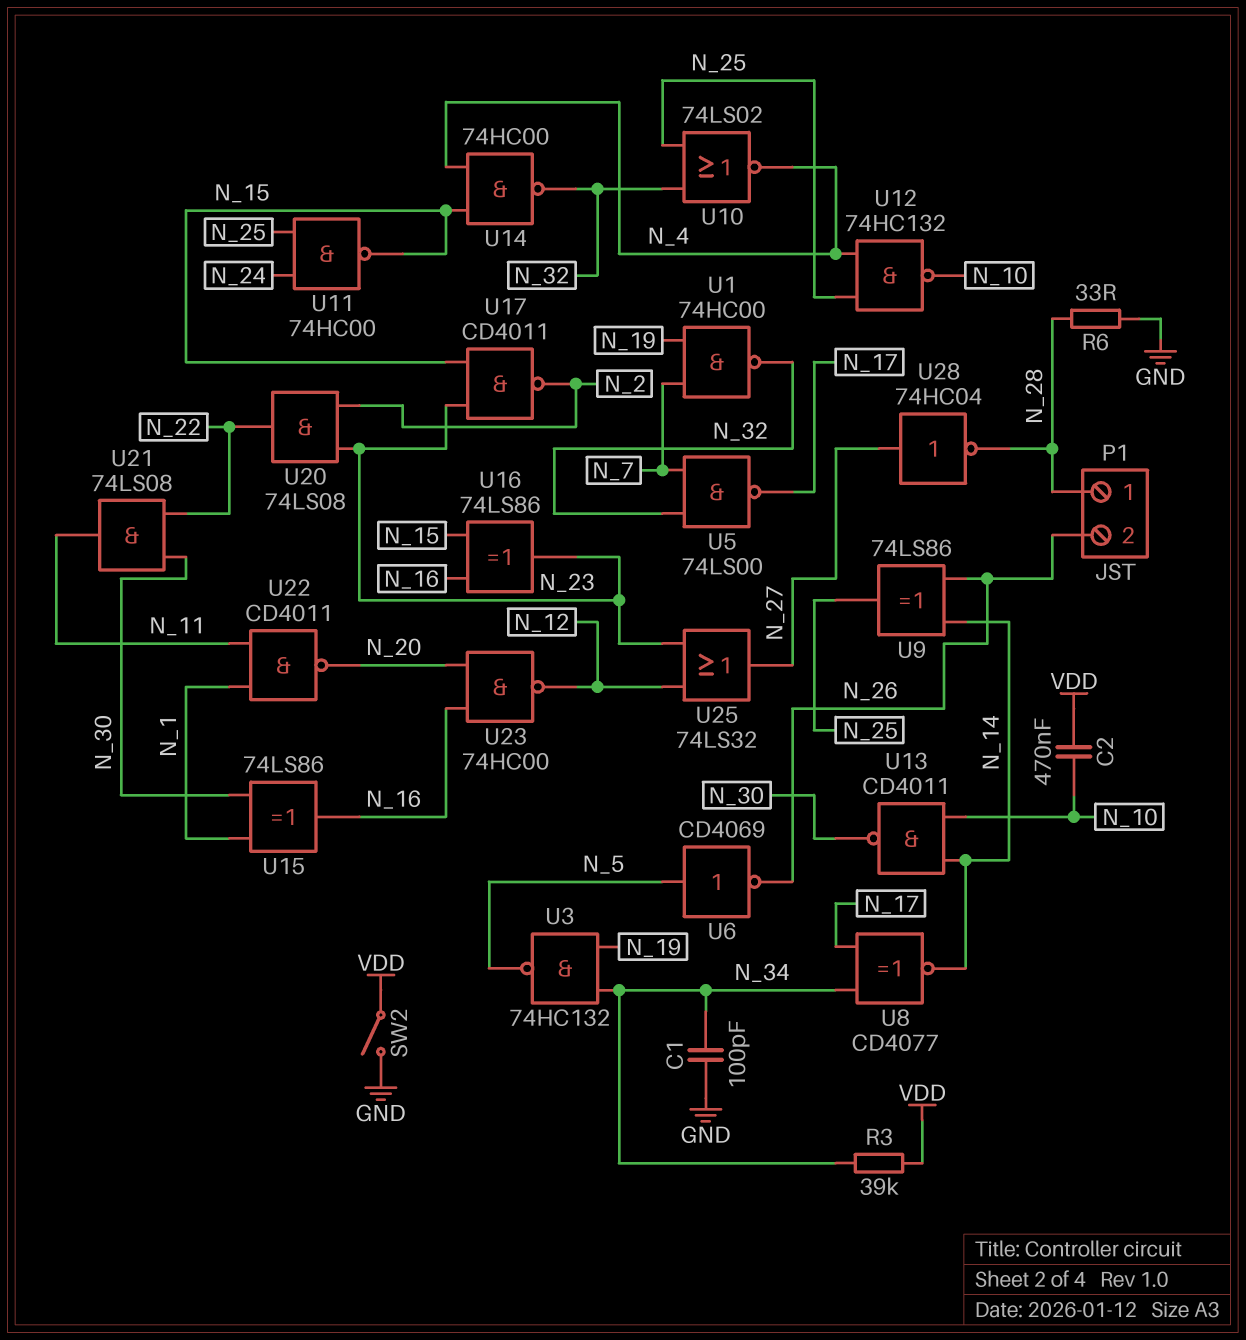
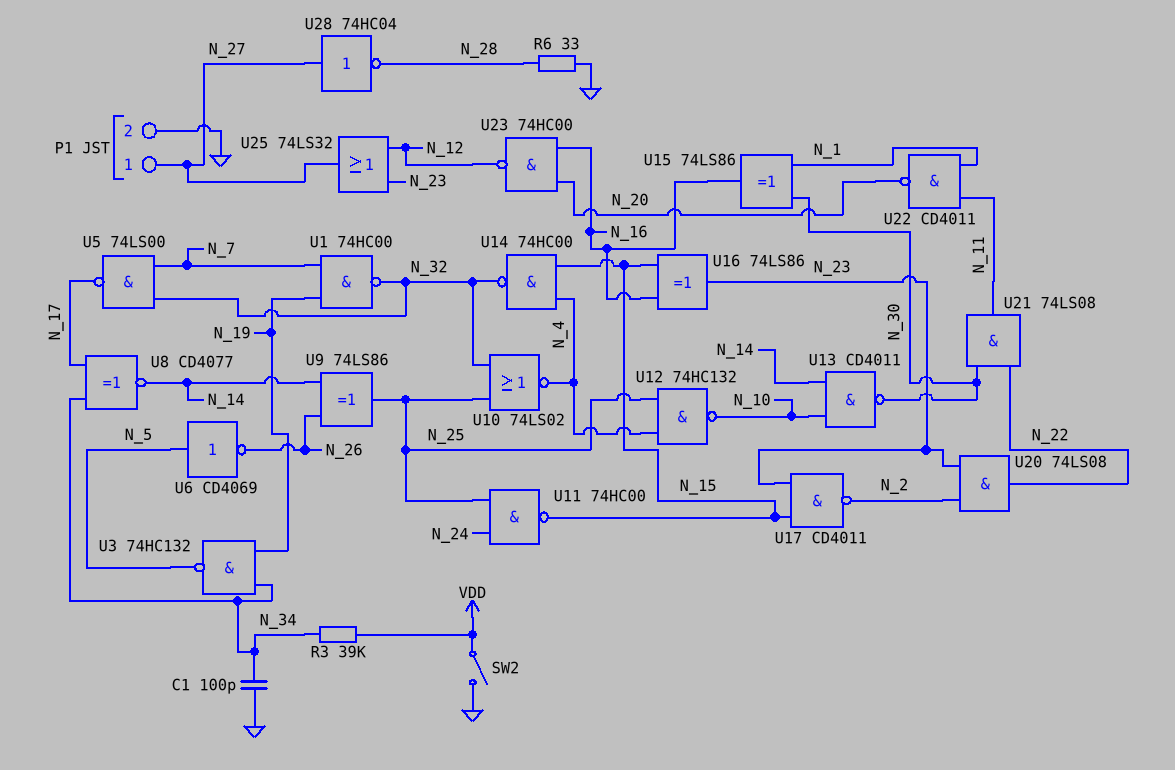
C2: 470nF (N_10, VDD) -> none
P1 pin 1: N_28 -> N_27
P1 pin 2: N_26 -> GND

